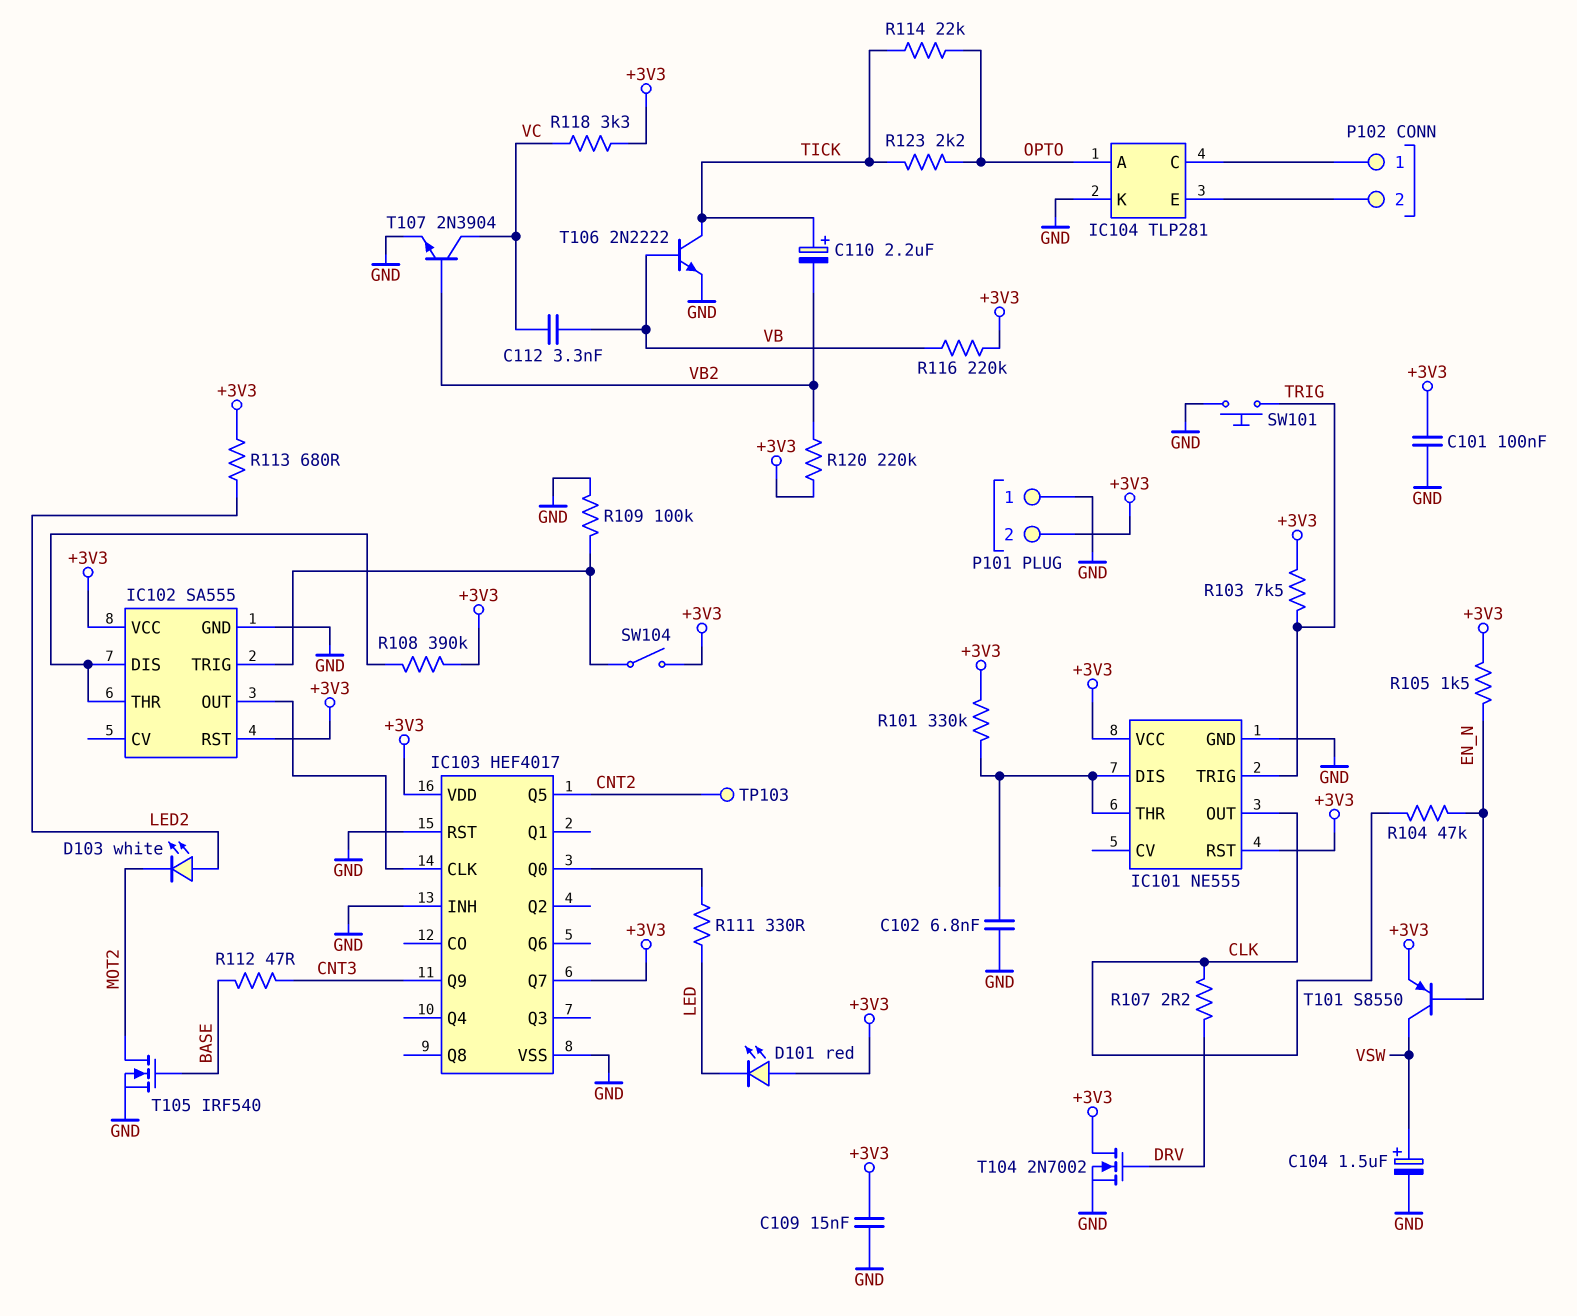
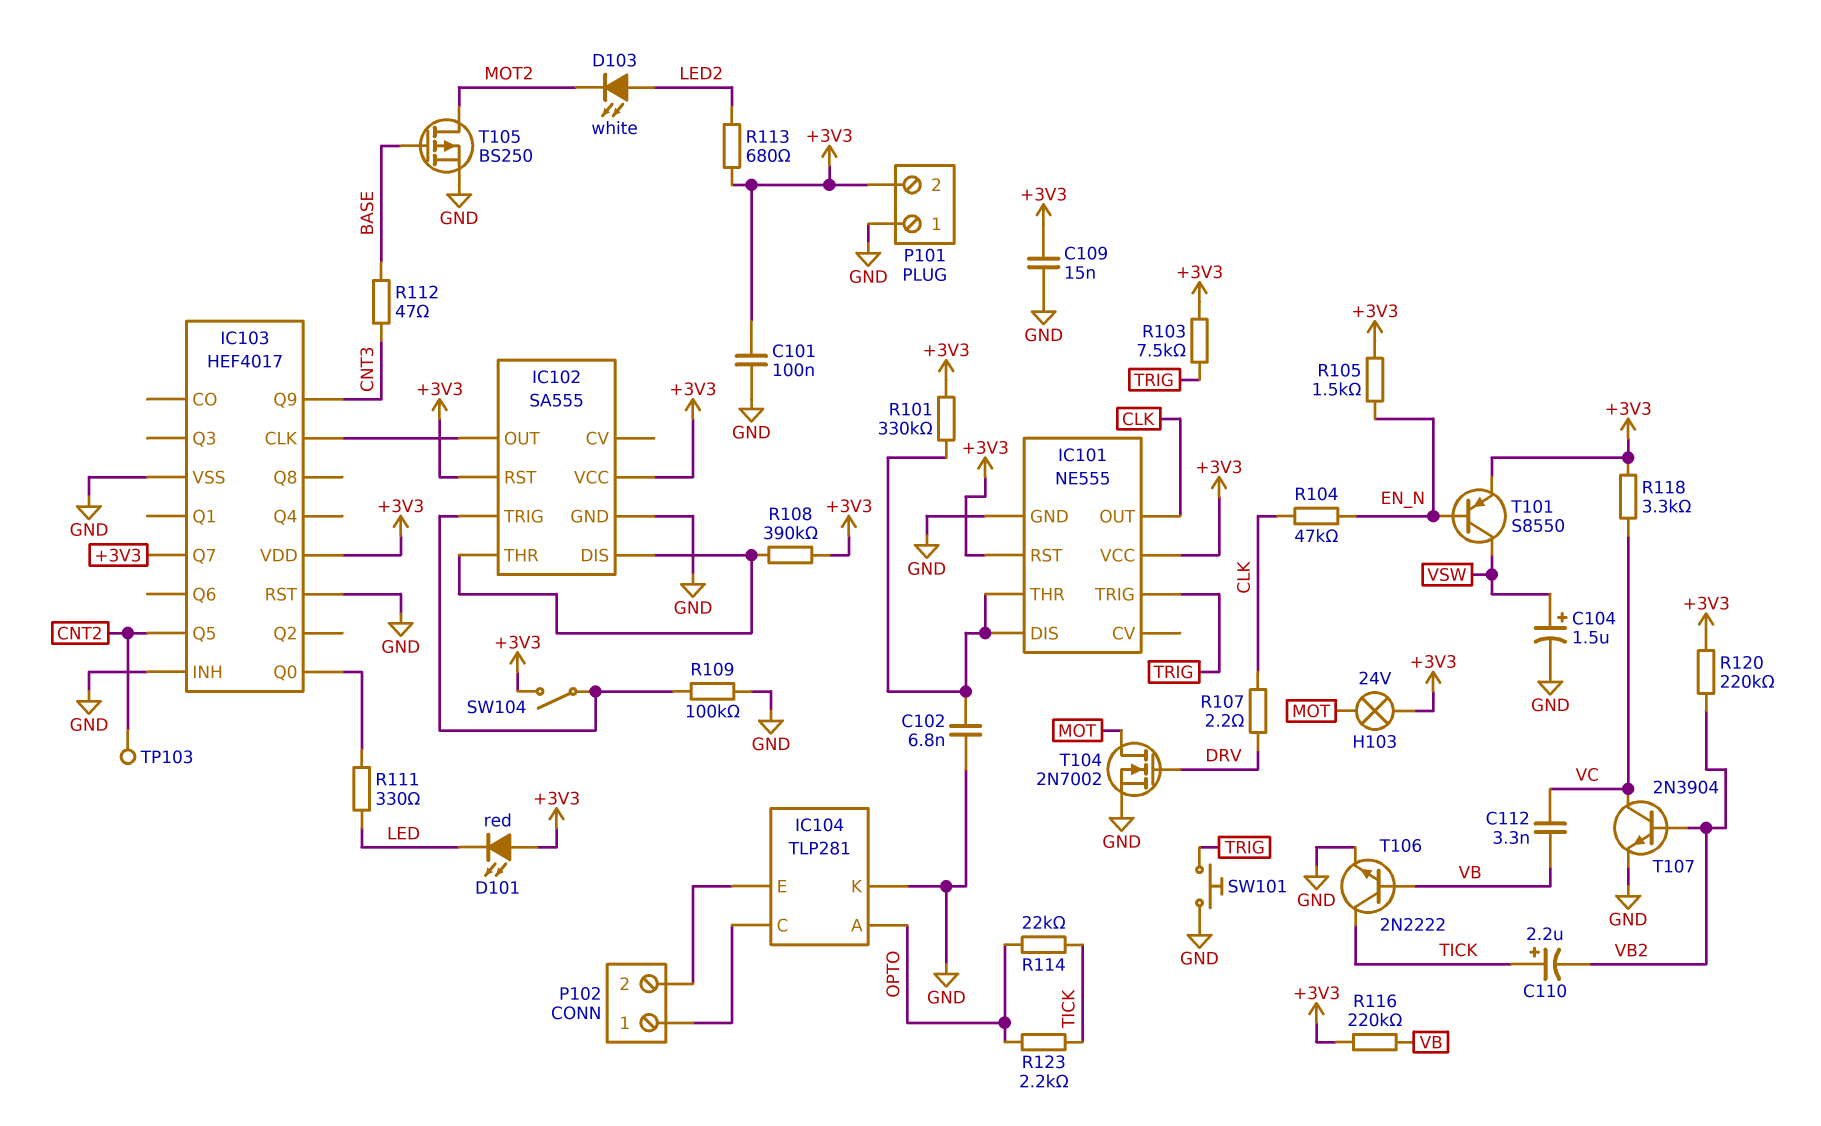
H103: none -> lamp 24V (+3V3, MOT)
T104: NMOS 2N7002 (G DRV, D +3V3, S GND) -> NMOS 2N7002 (G DRV, D MOT, S GND)
T105: NMOS IRF540 (G BASE, D MOT2, S GND) -> PMOS BS250 (G BASE, D MOT2, S GND)

